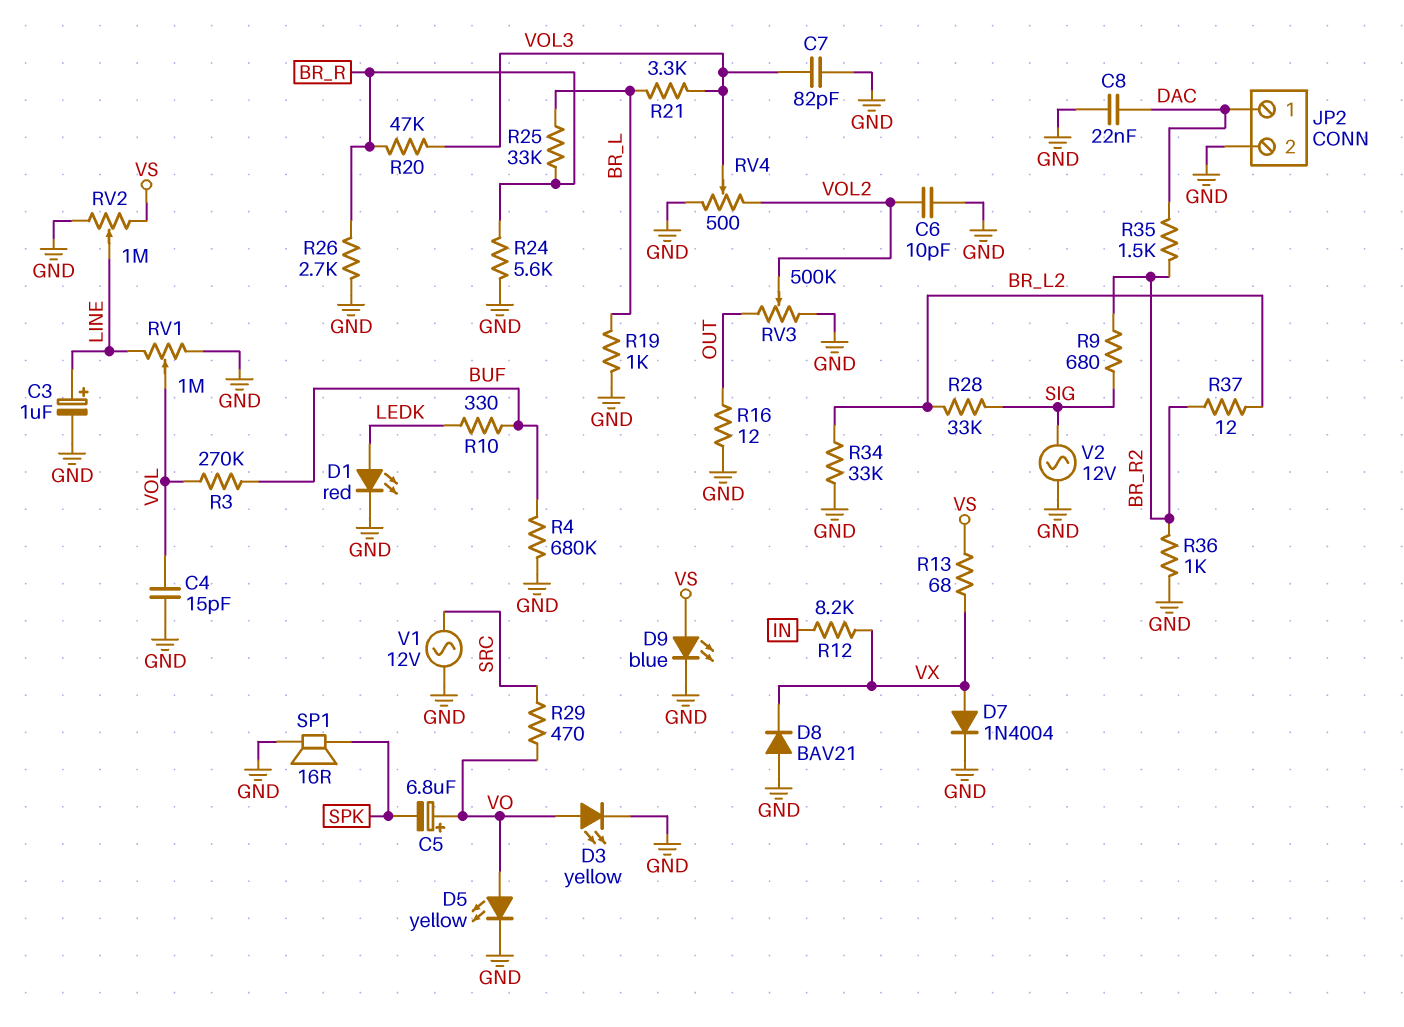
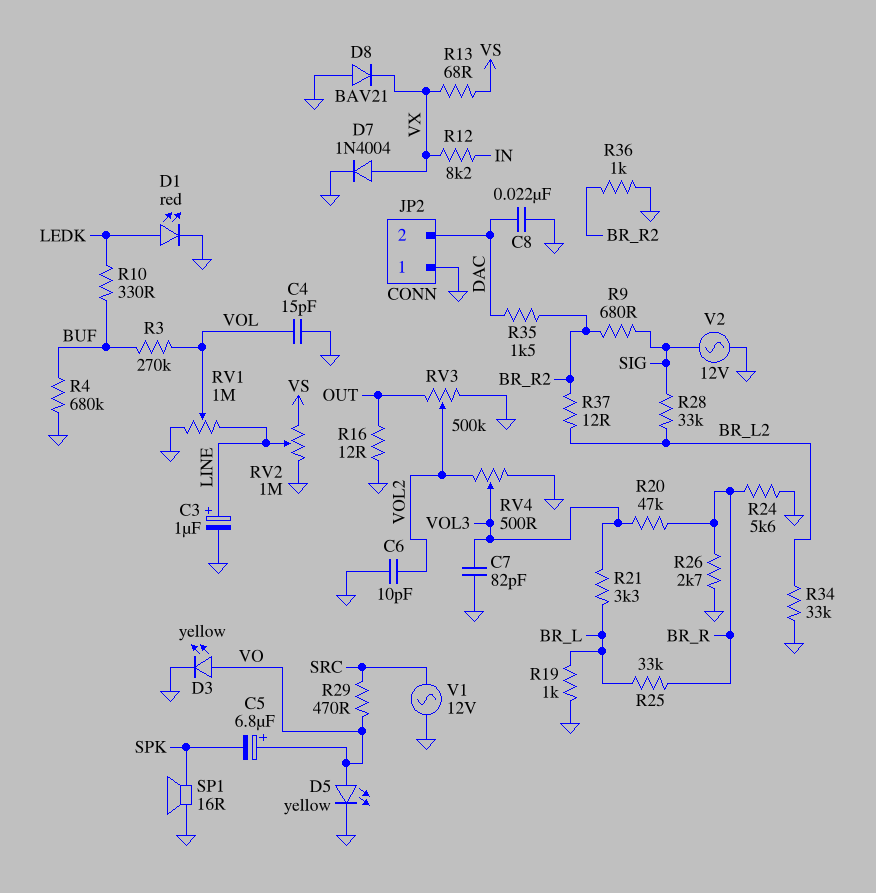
D9: LED blue (A VS, K GND) -> none
JP2 pin 1: DAC -> GND
JP2 pin 2: GND -> DAC

